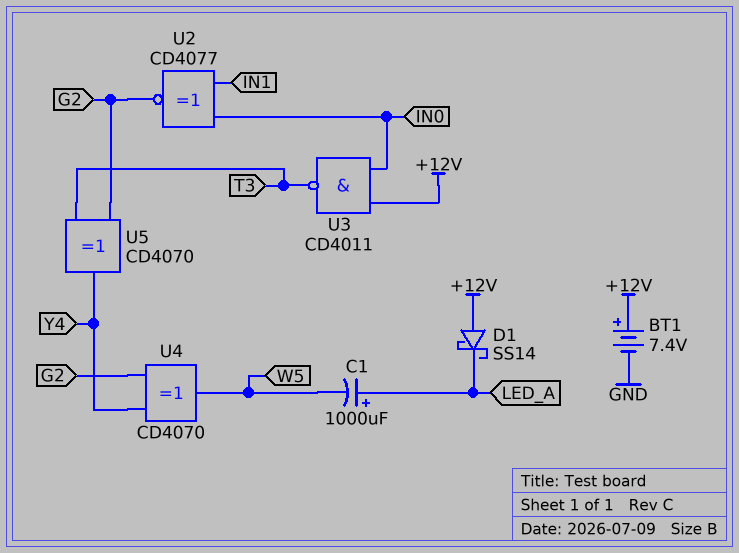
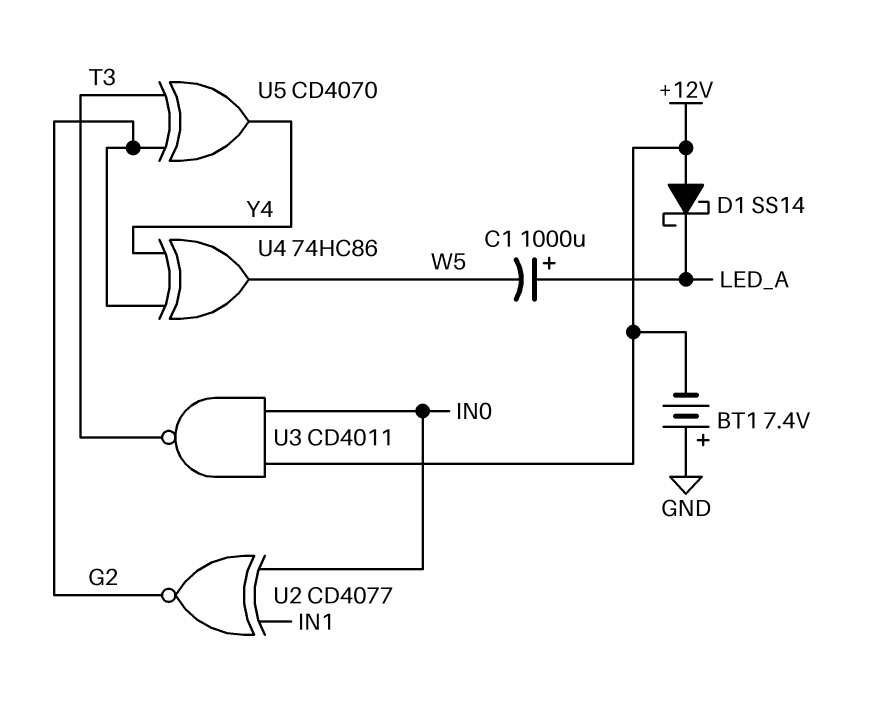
BT1: 7.4V (plus +12V, minus GND) -> 7.4V (plus GND, minus +12V)
U4: XOR CD4070 (in G2, in Y4, out W5) -> XOR 74HC86 (in G2, in Y4, out W5)

